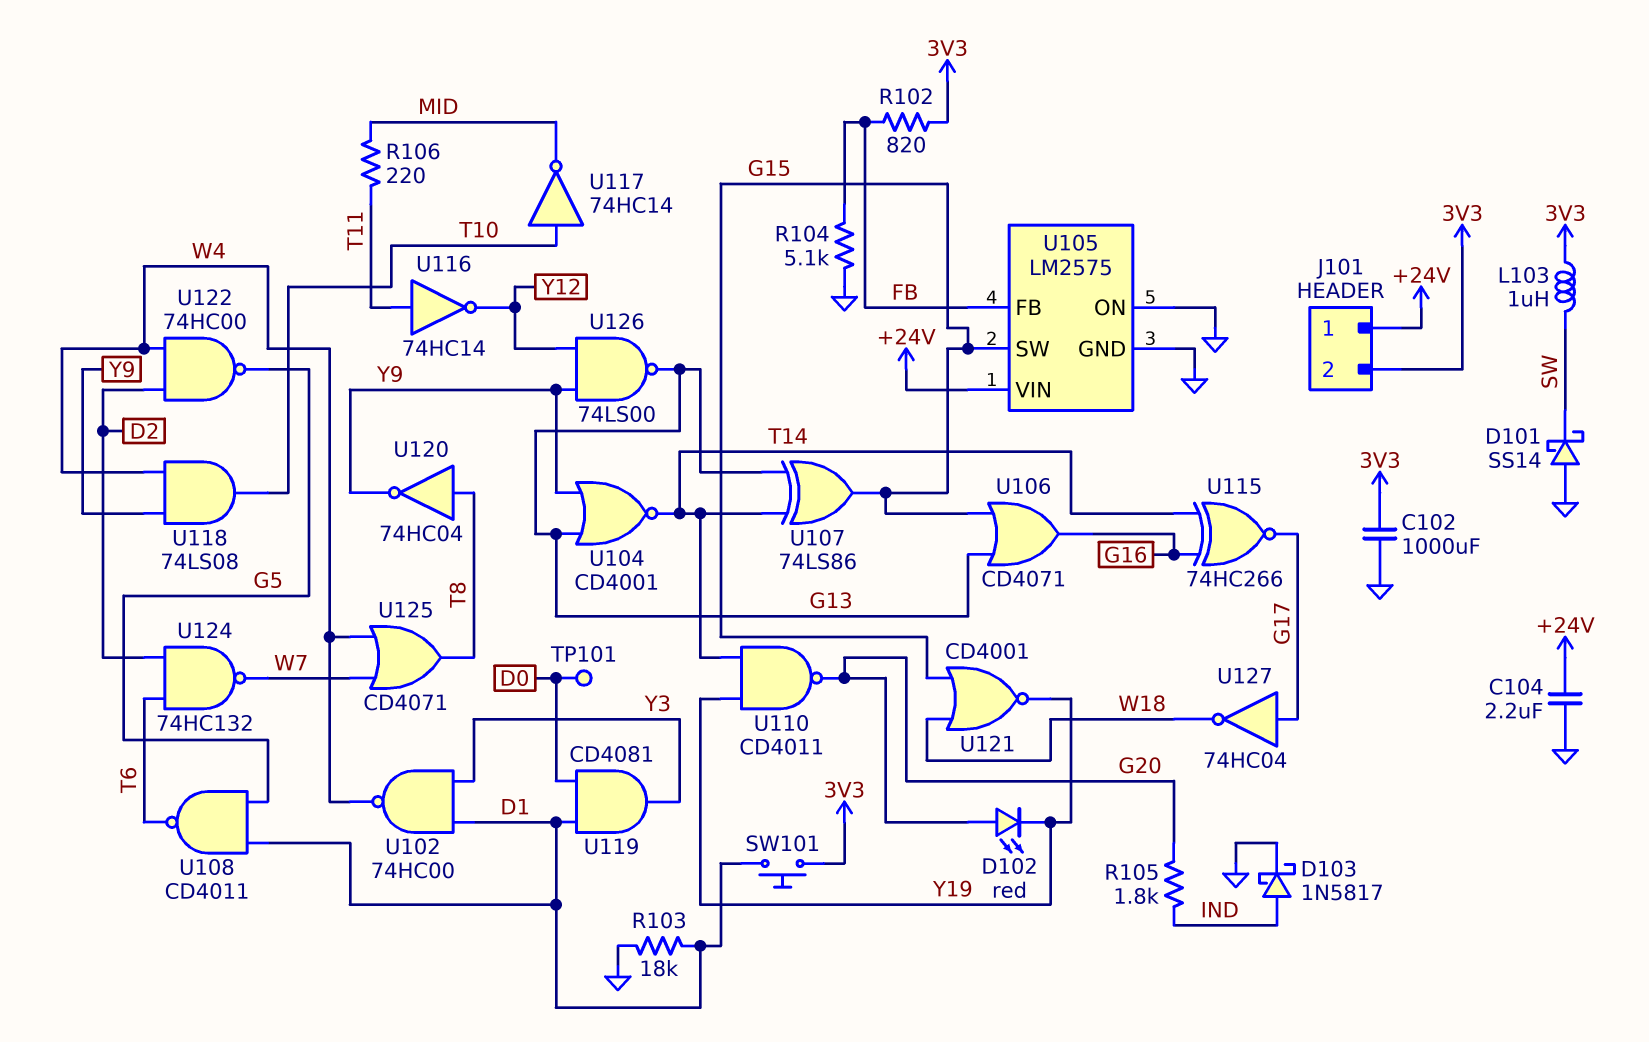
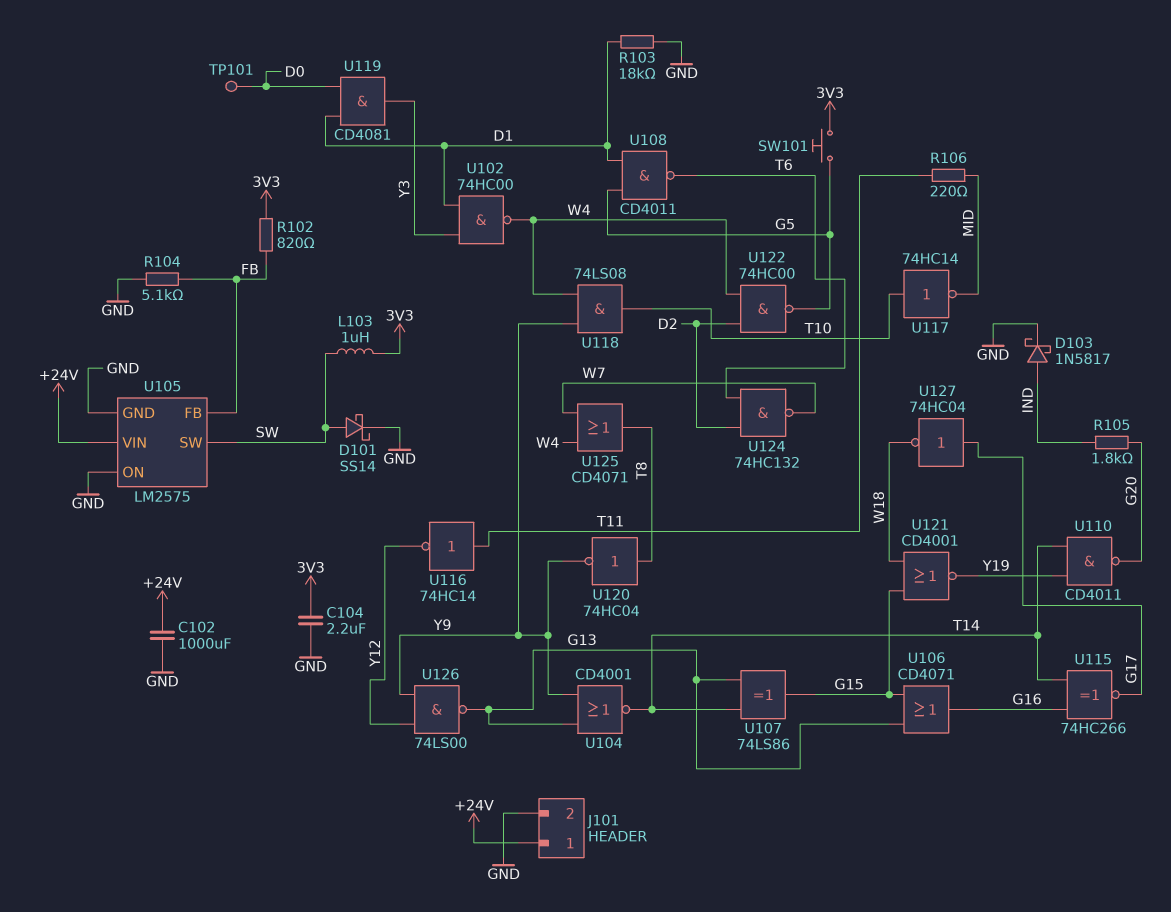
C102: 1000uF (3V3, GND) -> 1000uF (+24V, GND)
C104: 2.2uF (+24V, GND) -> 2.2uF (3V3, GND)
D101: schottky SS14 (A GND, K SW) -> schottky SS14 (A SW, K GND)
D102: LED red (A G20, K Y19) -> none
J101 pin 2: 3V3 -> GND
SW101: button (3V3, D1) -> button (3V3, G5)
U105 pin SW: G15 -> SW

